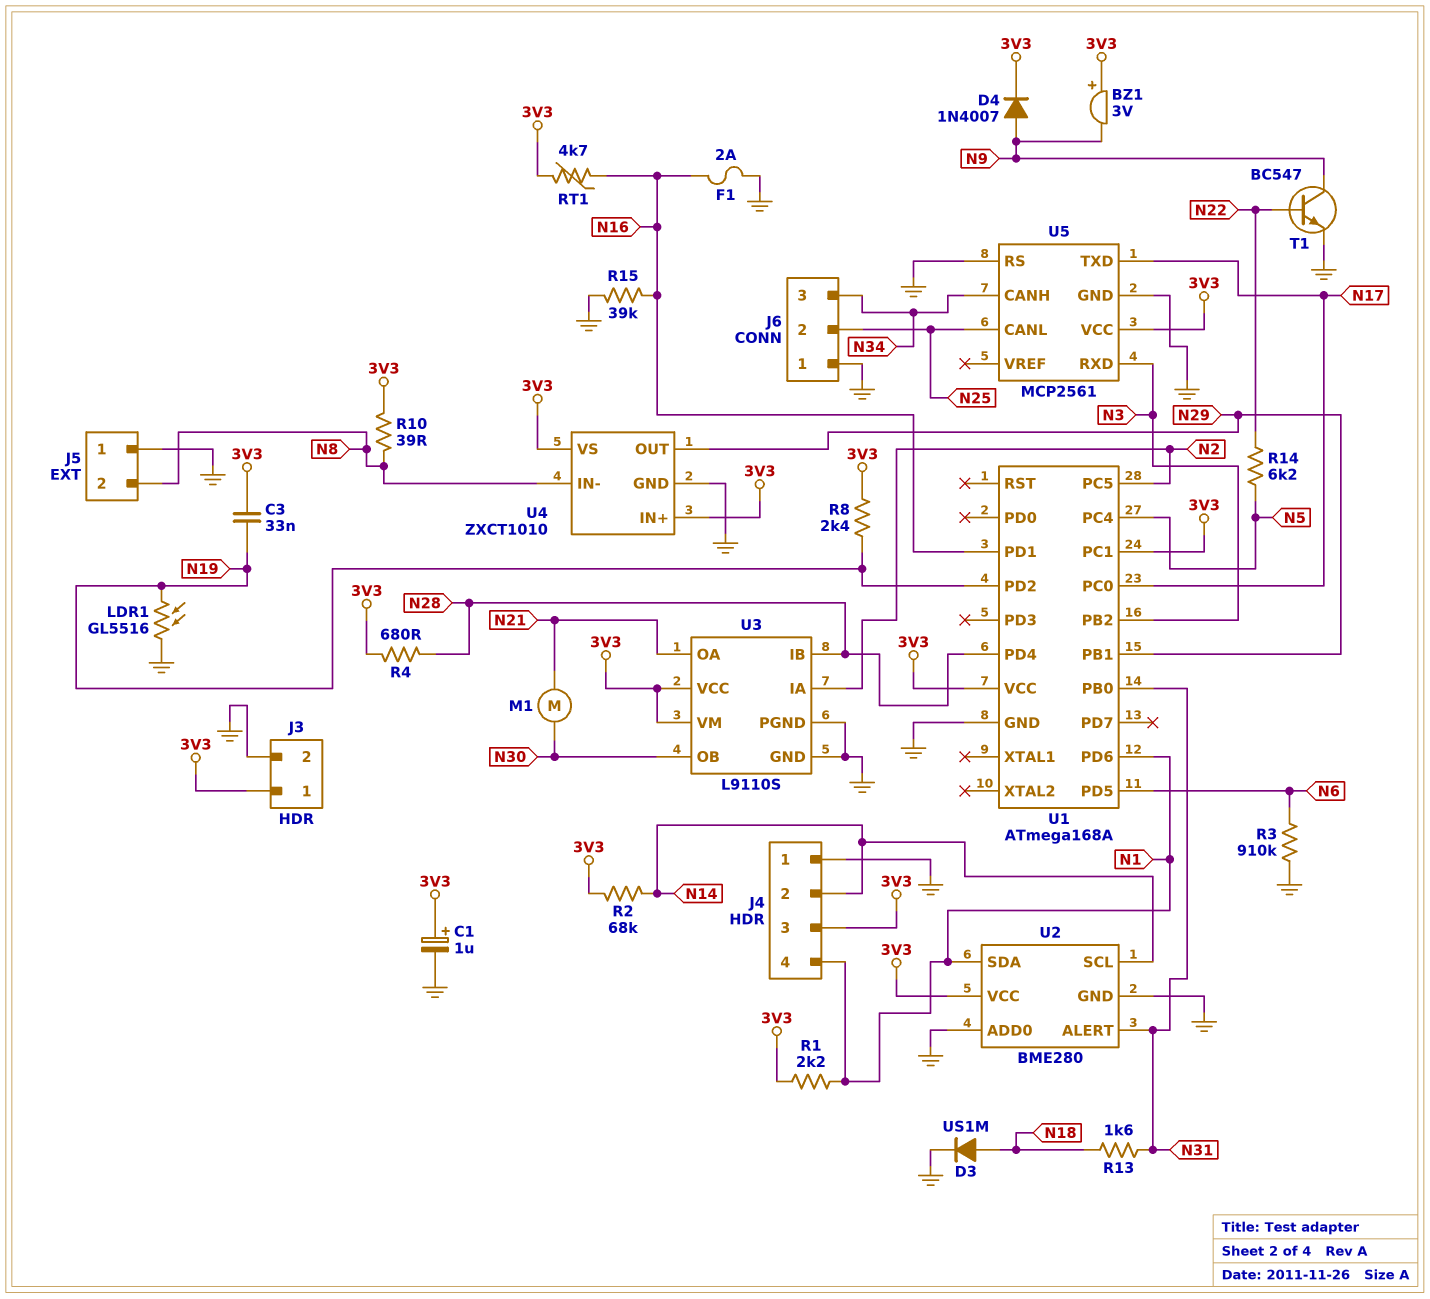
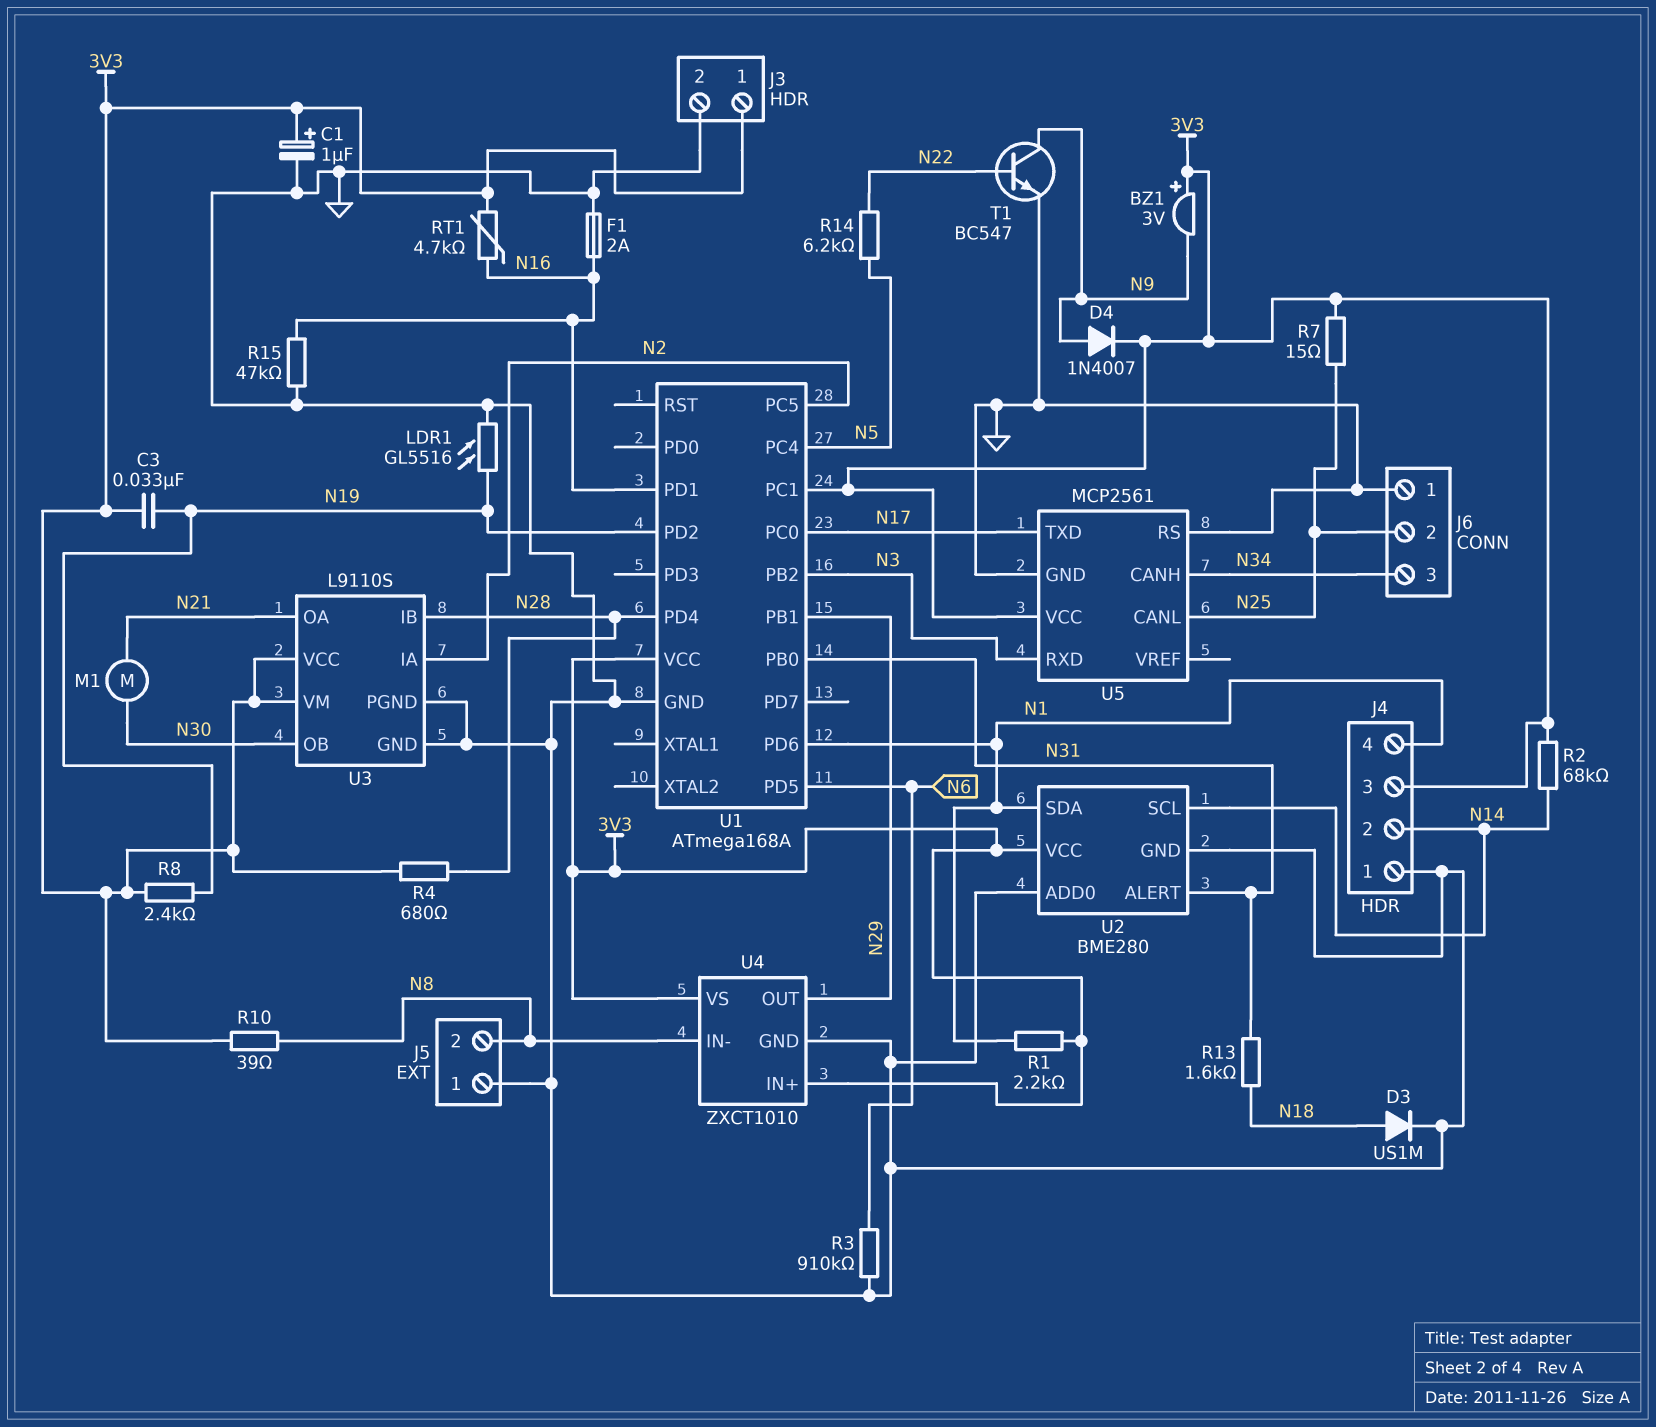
R7: none -> 15 (3V3, N25)
R15: 39k (GND, N16) -> 47k (GND, N16)

